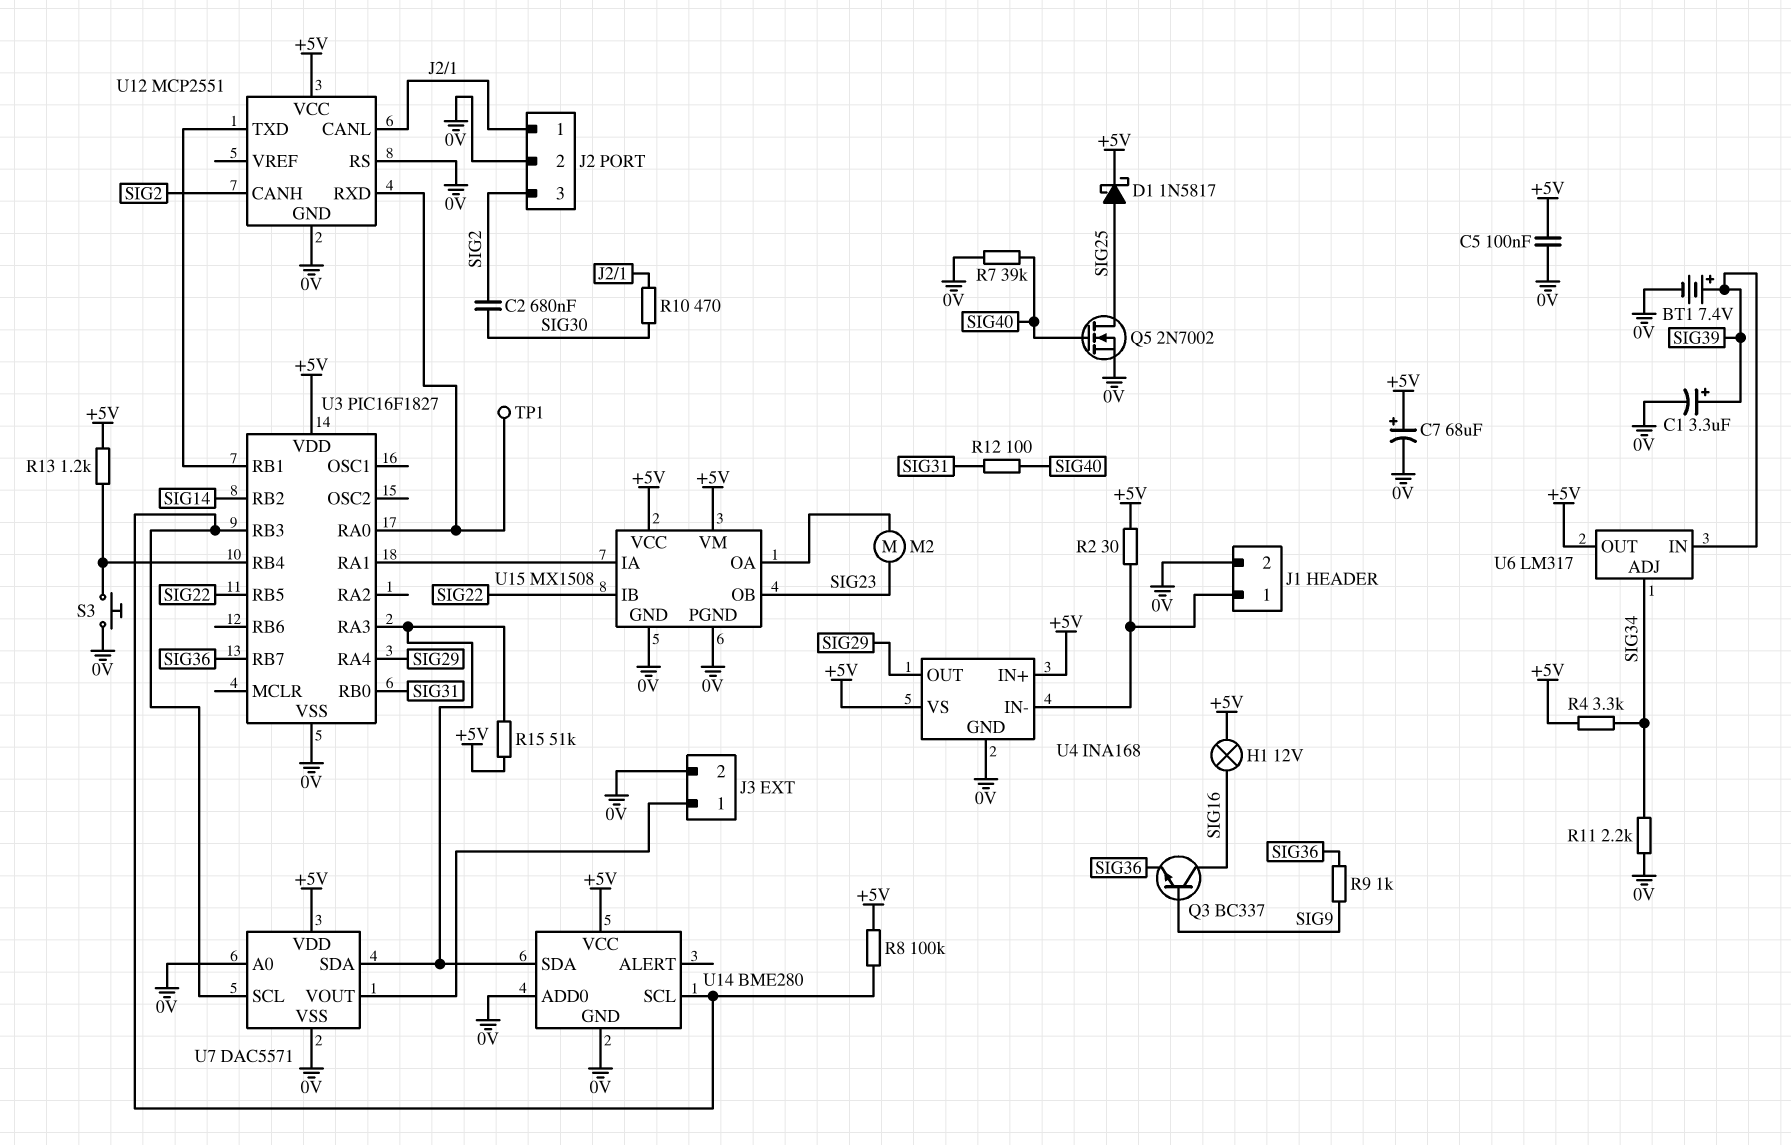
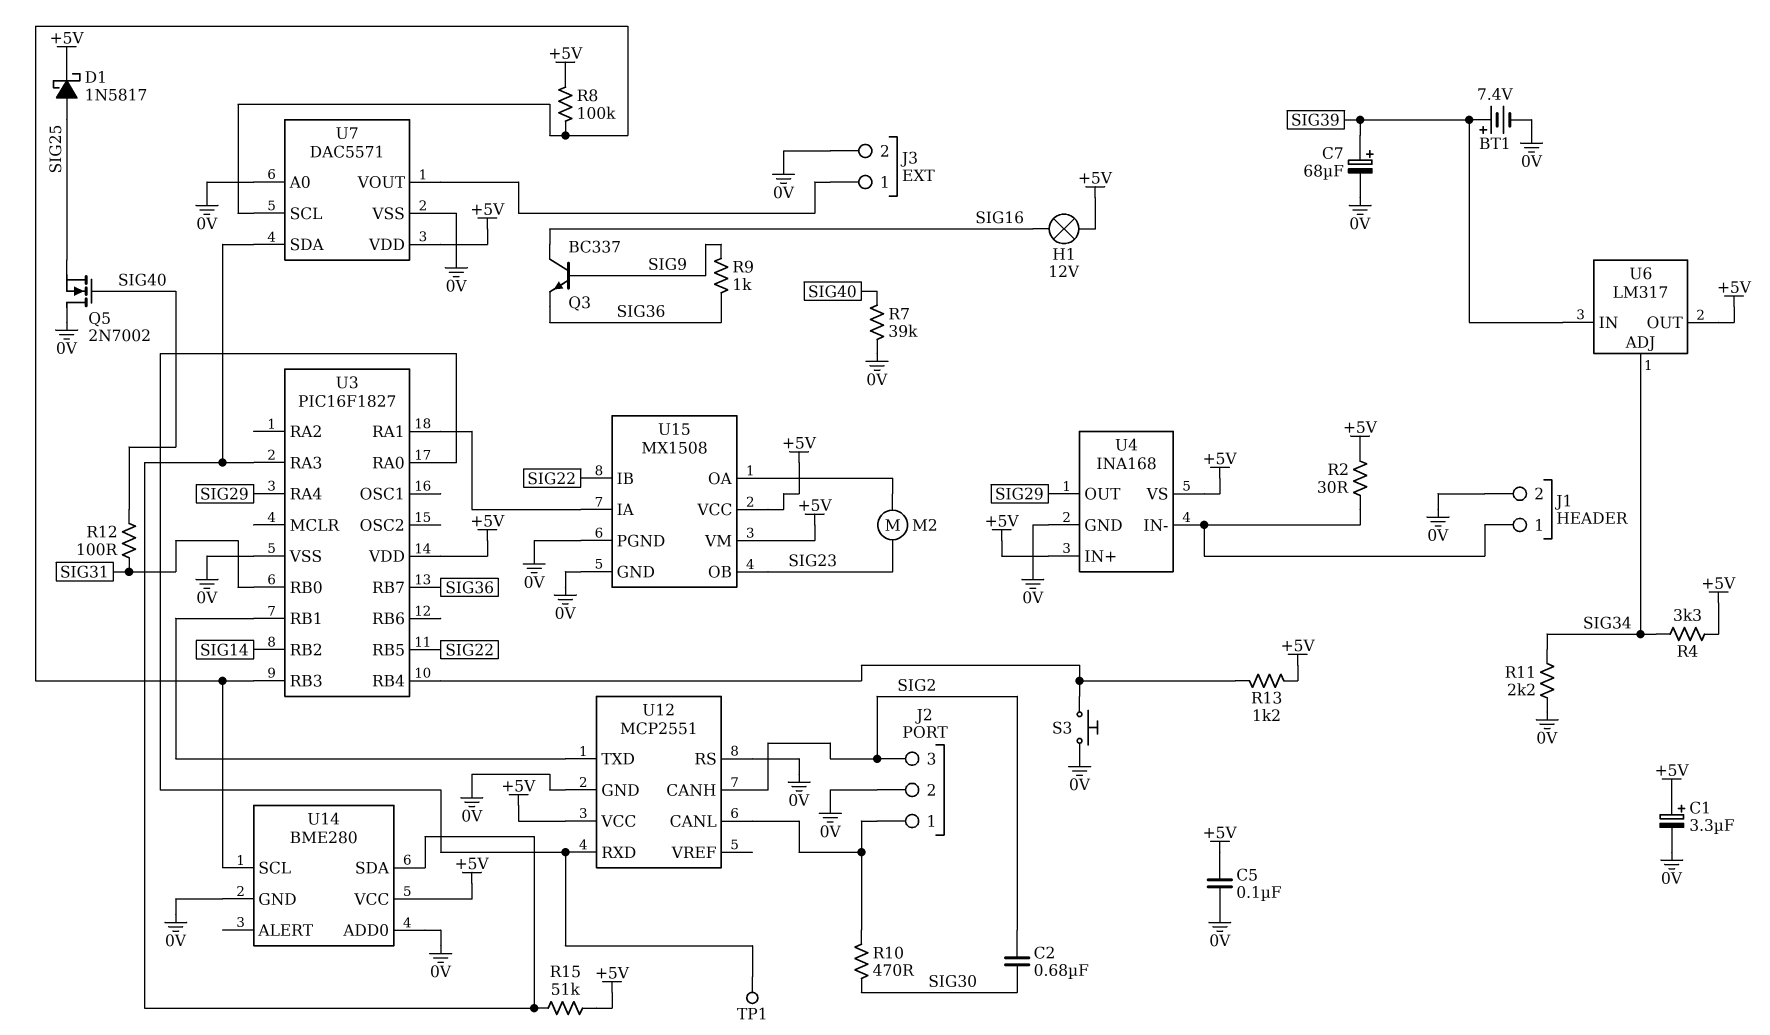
C1: 3.3uF (plus SIG39, minus 0V) -> 3.3uF (plus +5V, minus 0V)
C7: 68uF (plus +5V, minus 0V) -> 68uF (plus SIG39, minus 0V)
Q5: NMOS 2N7002 (G SIG40, D SIG25, S 0V) -> NMOS 2N7002 (G SIG40, D 0V, S SIG25)

